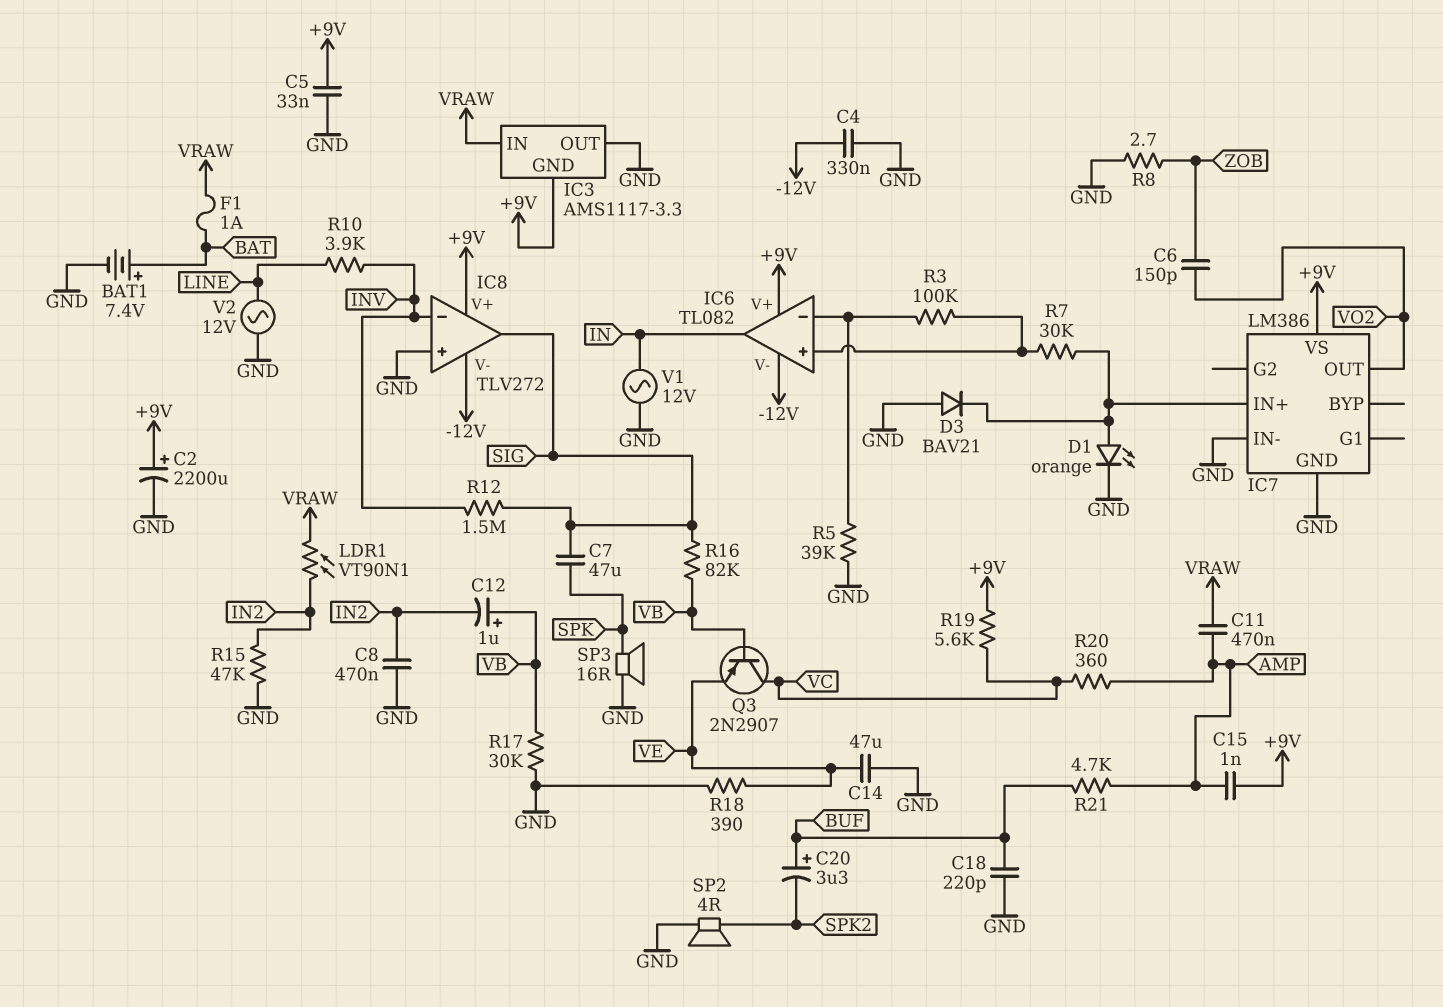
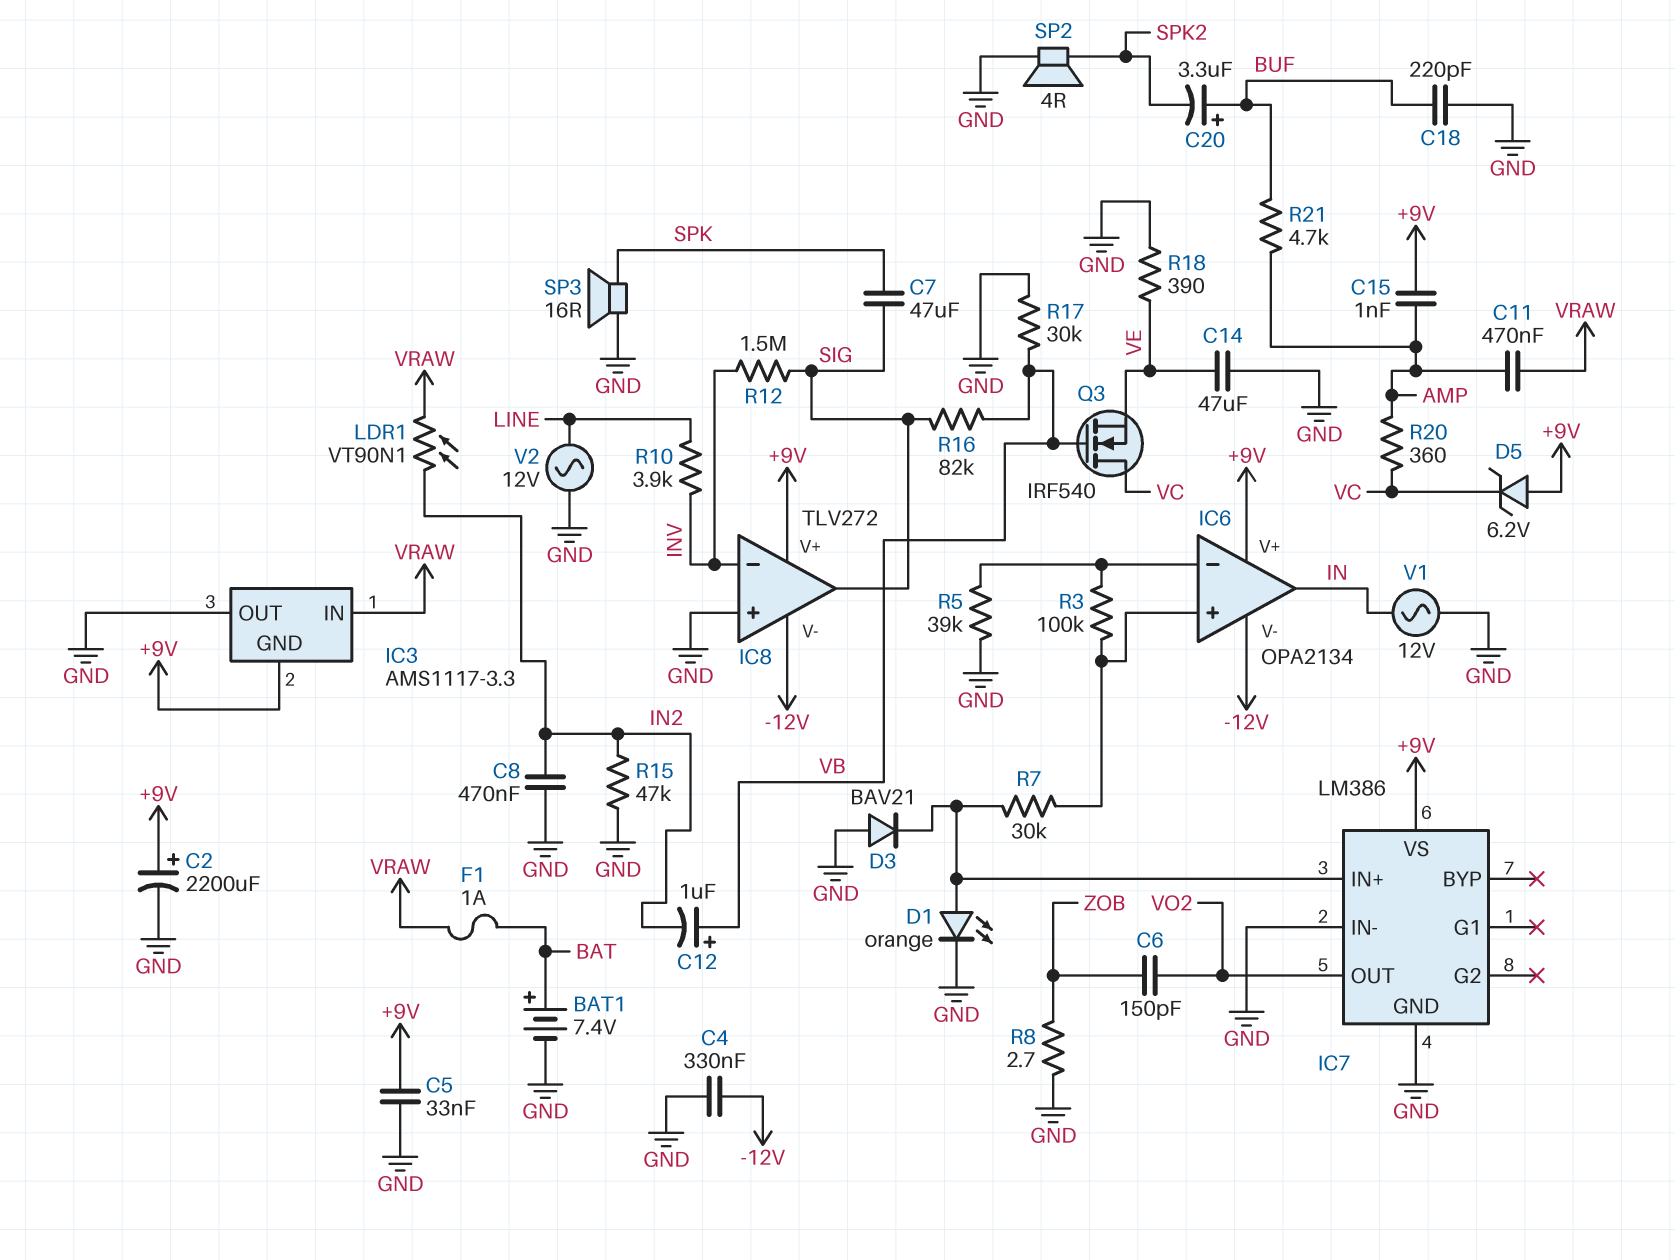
D5: none -> zener 6.2V (A +9V, K VC)
IC6: TL082 -> OPA2134
Q3: PNP 2N2907 (B VB, C VC, E VE) -> NMOS IRF540 (G VB, D VC, S VE)
R19: 5.6k (+9V, VC) -> none

